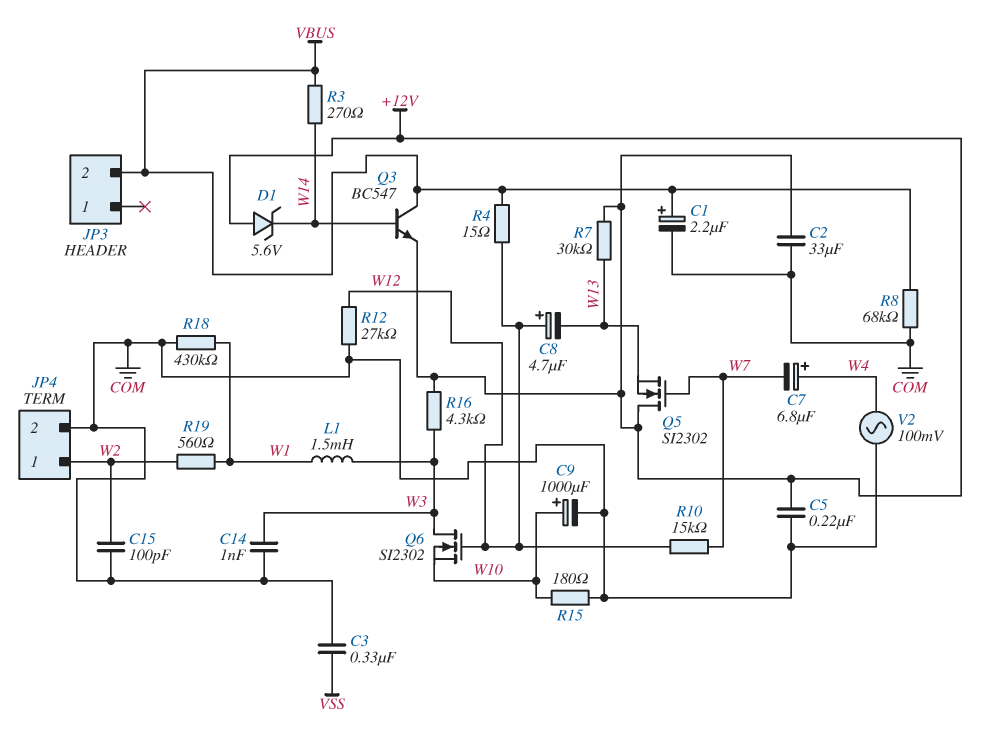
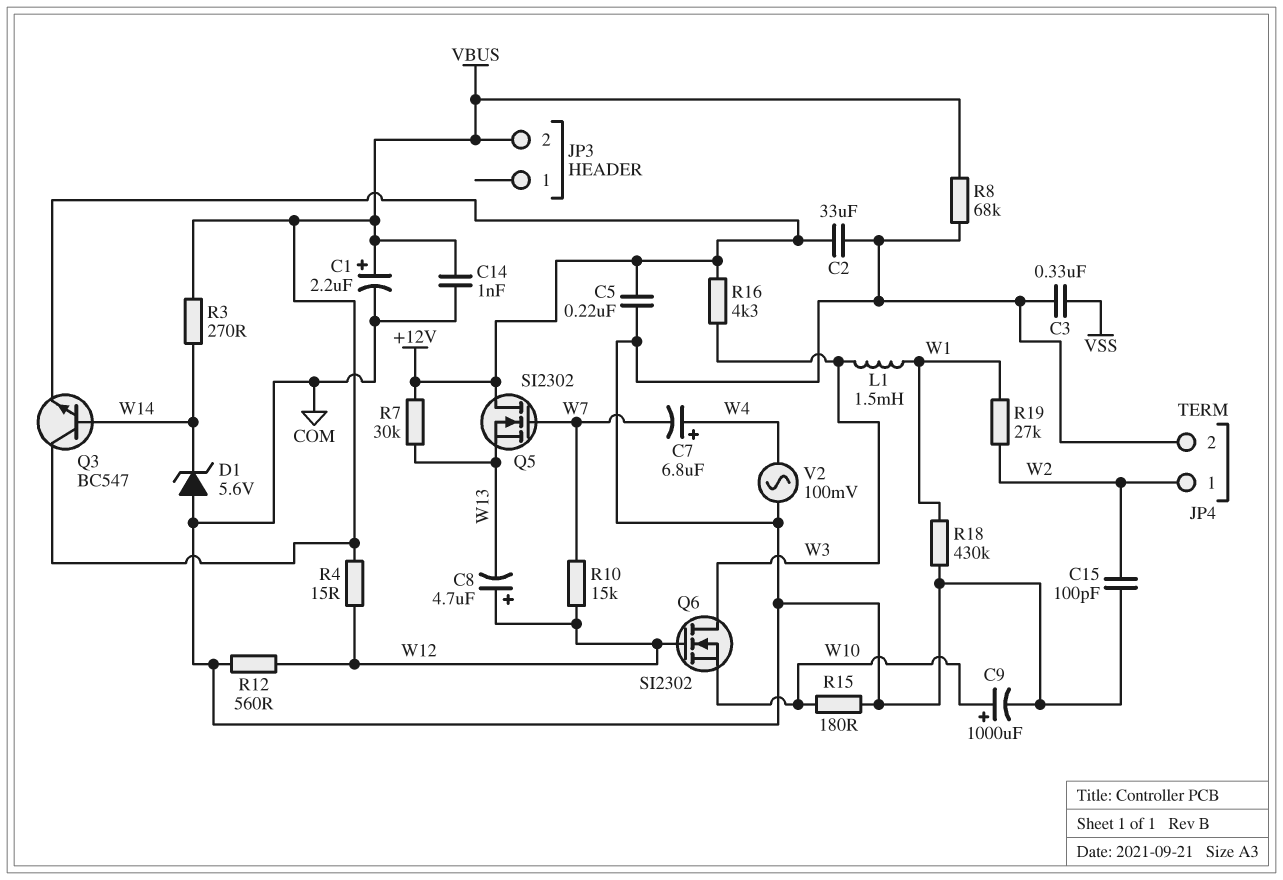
C14: 1nF (COM, W3) -> 1nF (COM, VBUS)
D1: zener 5.6V (A +12V, K W14) -> zener 5.6V (A COM, K W14)
R12: 27k (COM, W12) -> 560 (COM, W12)
R19: 560 (W1, W2) -> 27k (W1, W2)

